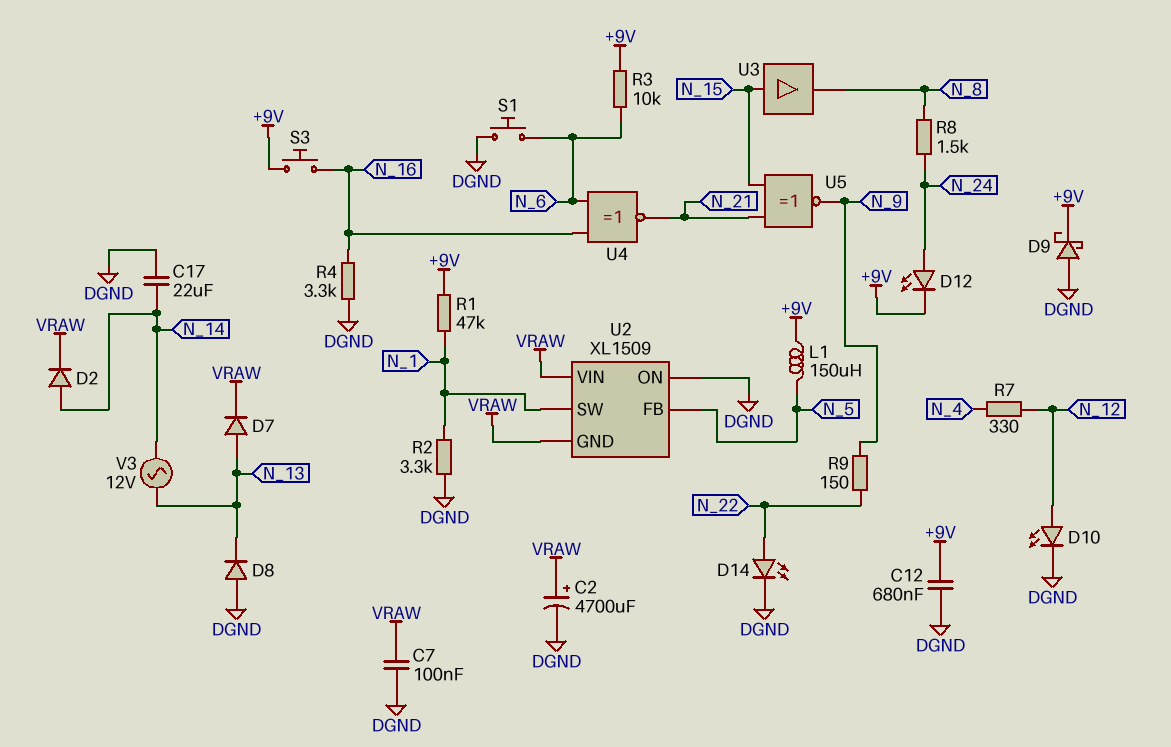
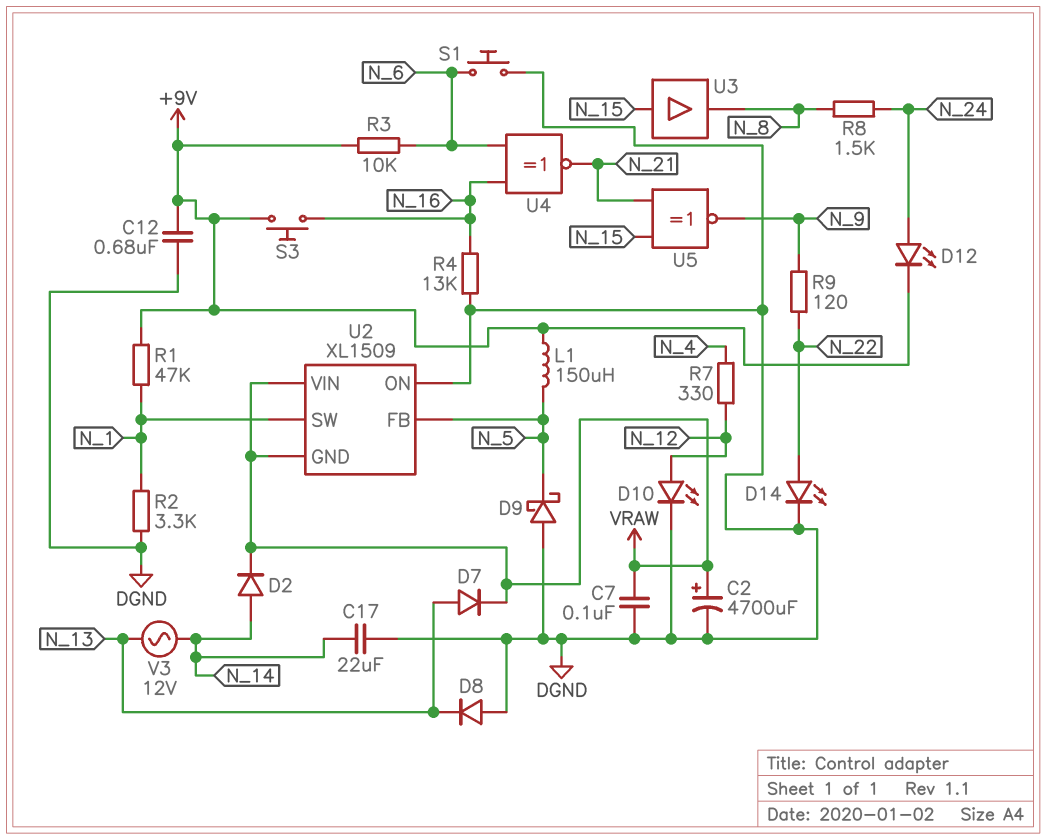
D9: schottky (A DGND, K +9V) -> schottky (A DGND, K N_5)
R4: 3.3k (DGND, N_16) -> 13k (DGND, N_16)
R9: 150 (N_9, N_22) -> 120 (N_9, N_22)

